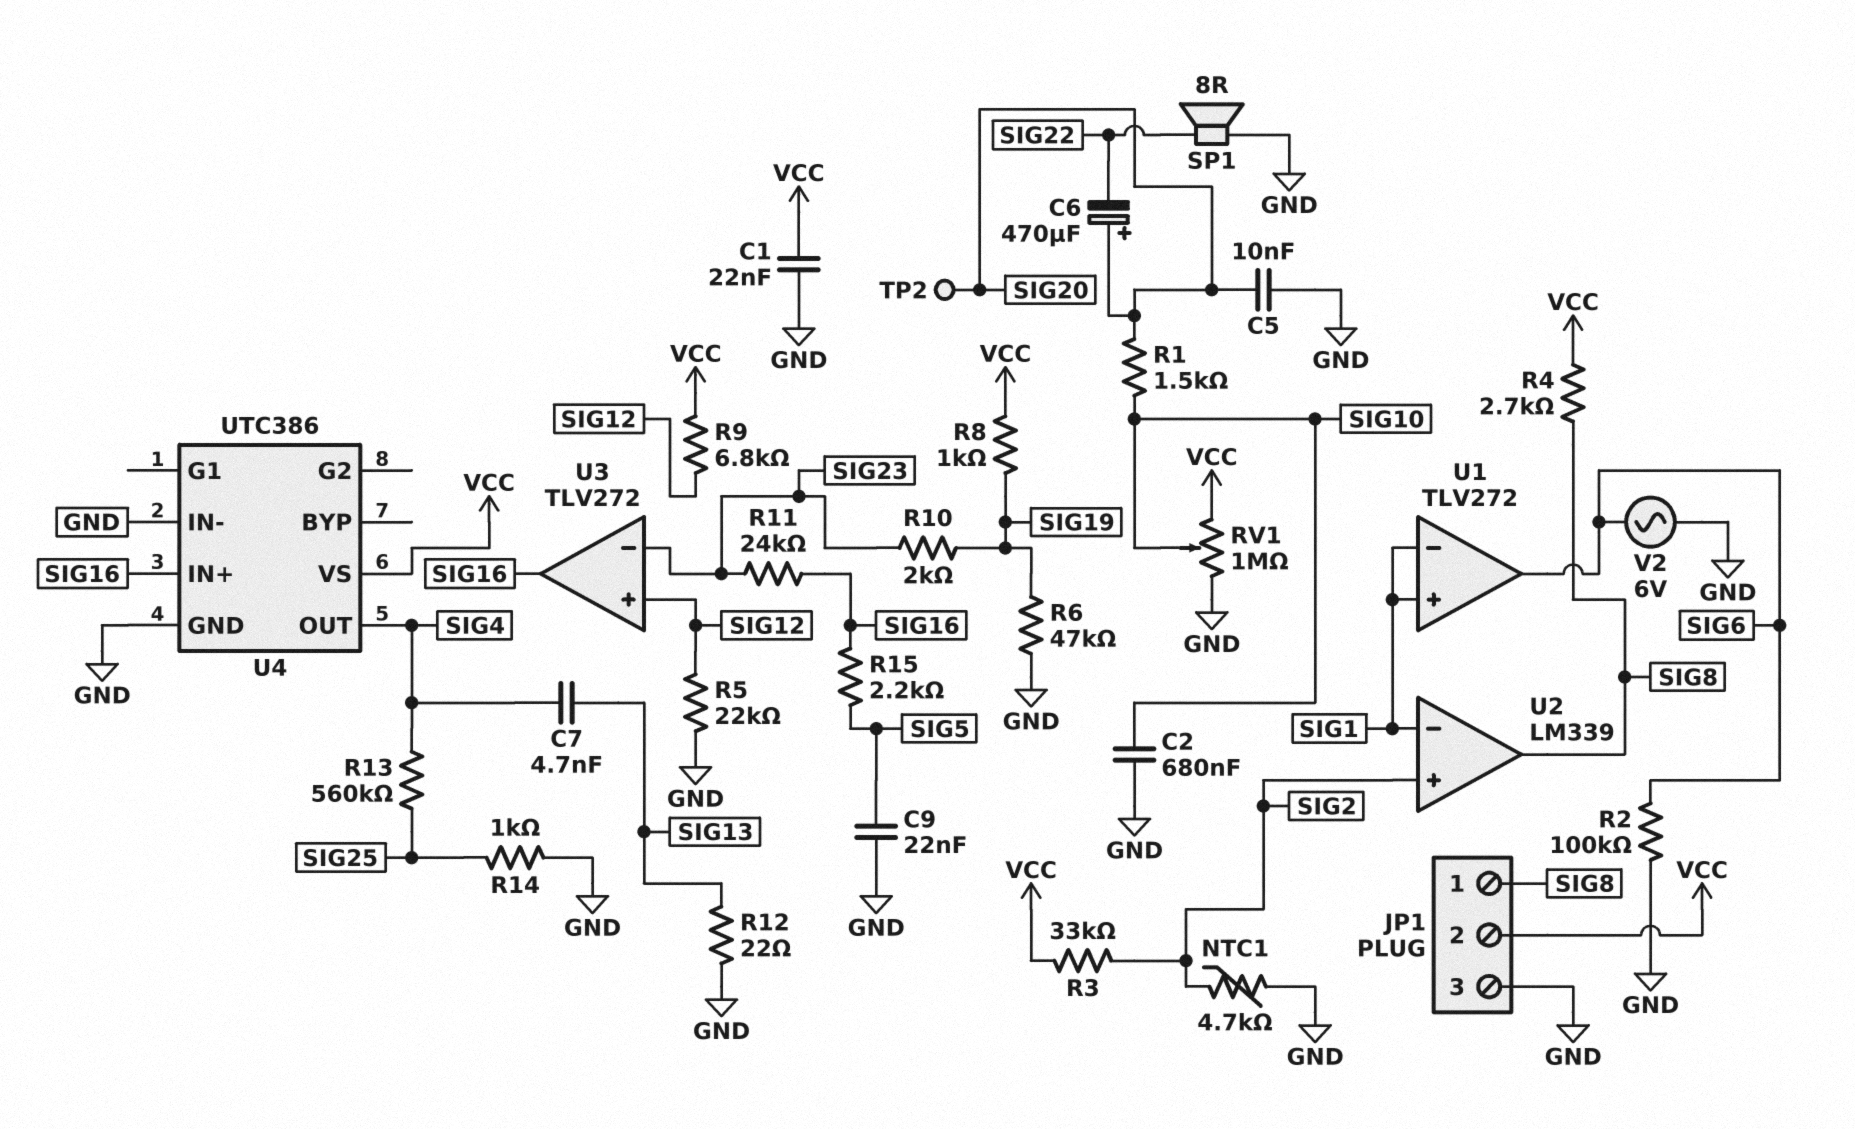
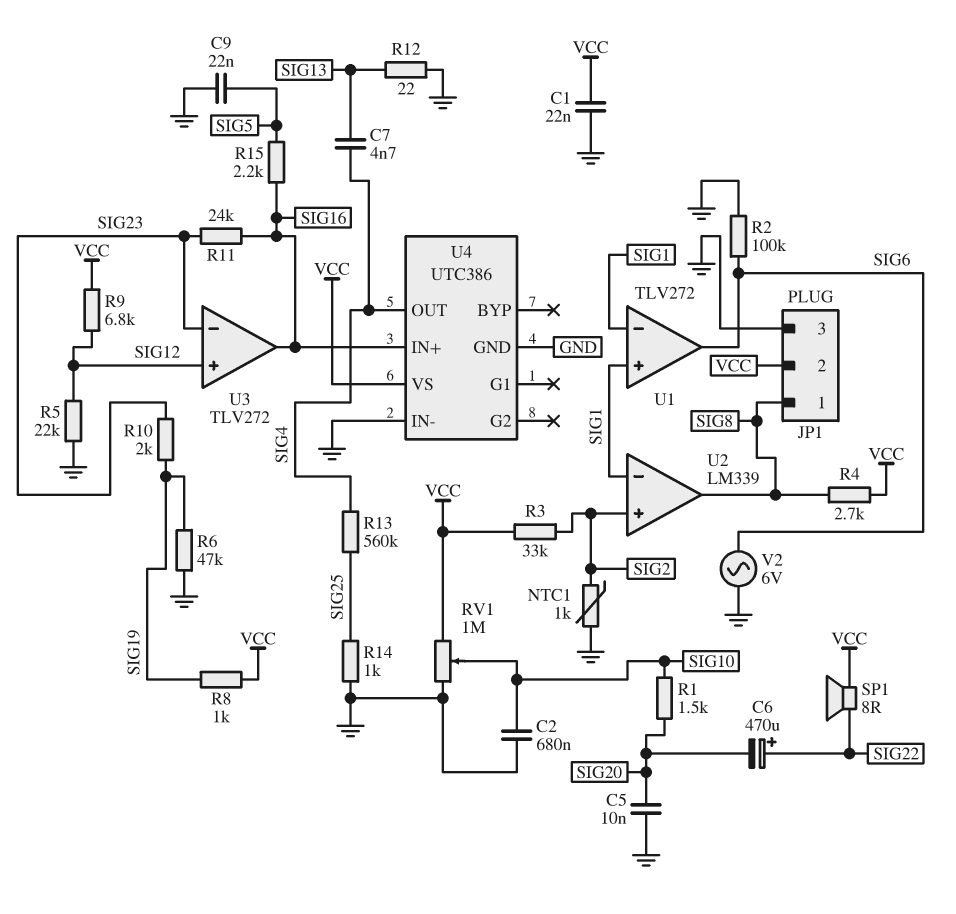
C6: 470uF (plus SIG20, minus SIG22) -> 470uF (plus SIG22, minus SIG20)
NTC1: 4.7k (GND, SIG2) -> 1k (GND, SIG2)
SP1: speaker 8R (GND, SIG22) -> speaker 8R (SIG22, VCC)
TP2: test point (SIG20) -> none

